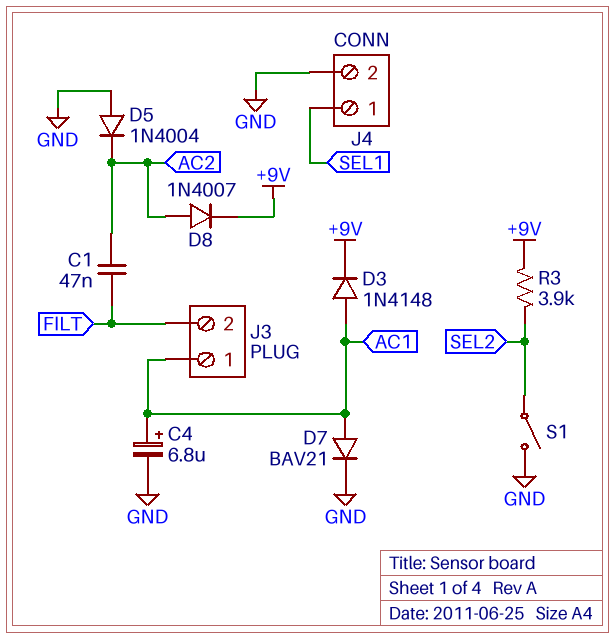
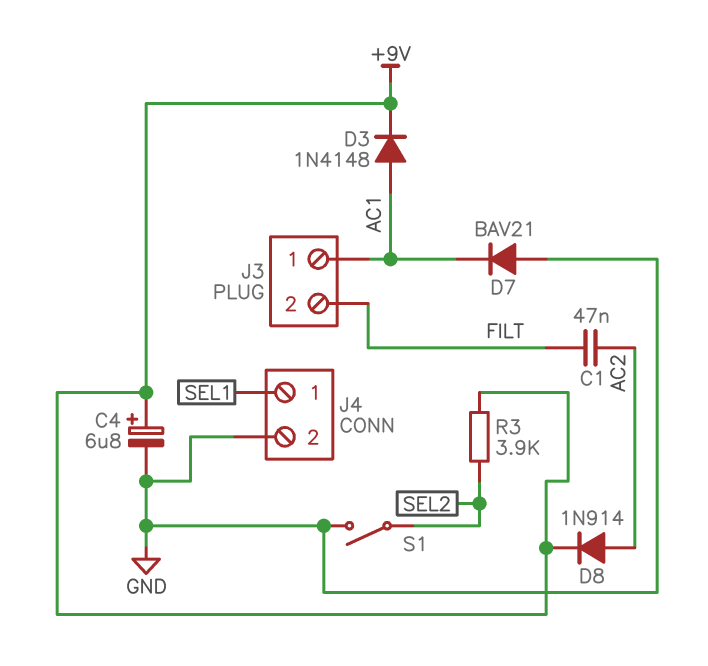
C4: 6.8uF (plus AC1, minus GND) -> 6.8uF (plus +9V, minus GND)
D5: diode 1N4004 (A GND, K AC2) -> none
D7: diode BAV21 (A AC1, K GND) -> diode BAV21 (A GND, K AC1)
D8: diode 1N4007 (A AC2, K +9V) -> diode 1N914 (A AC2, K +9V)

